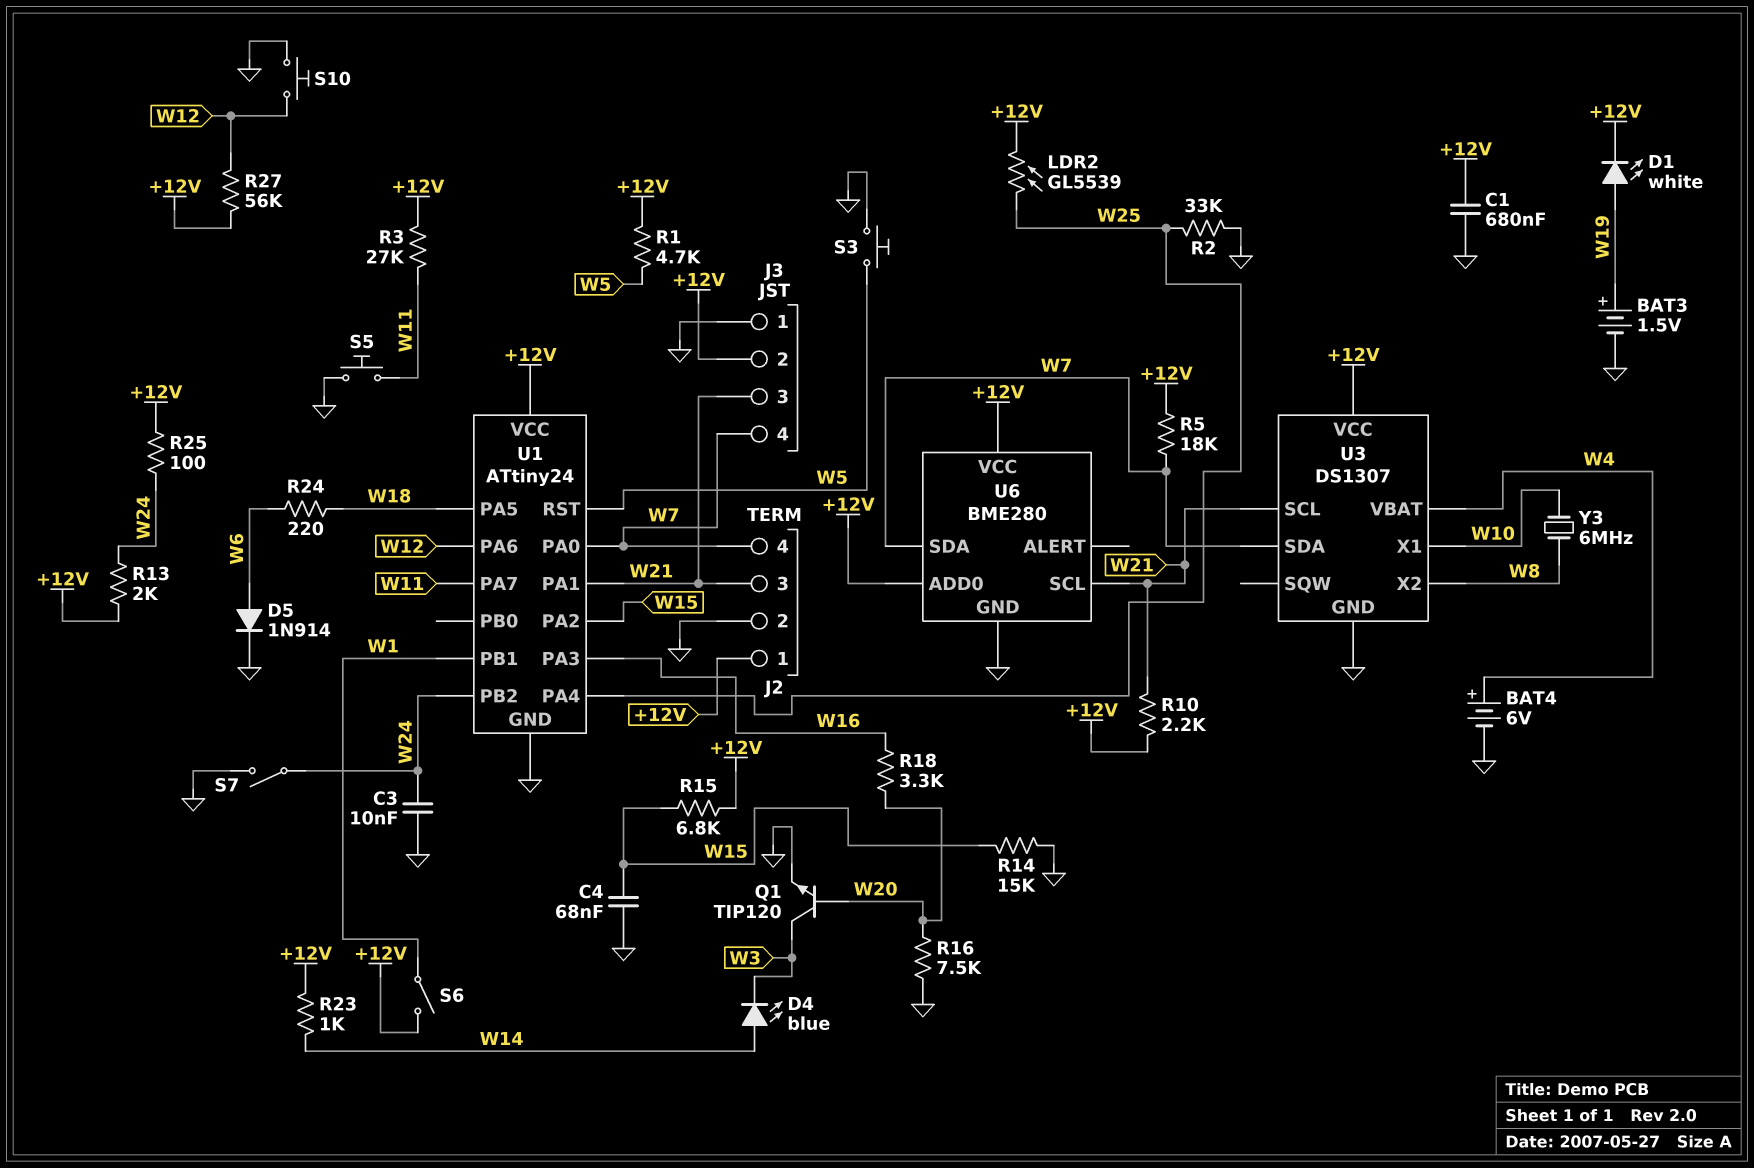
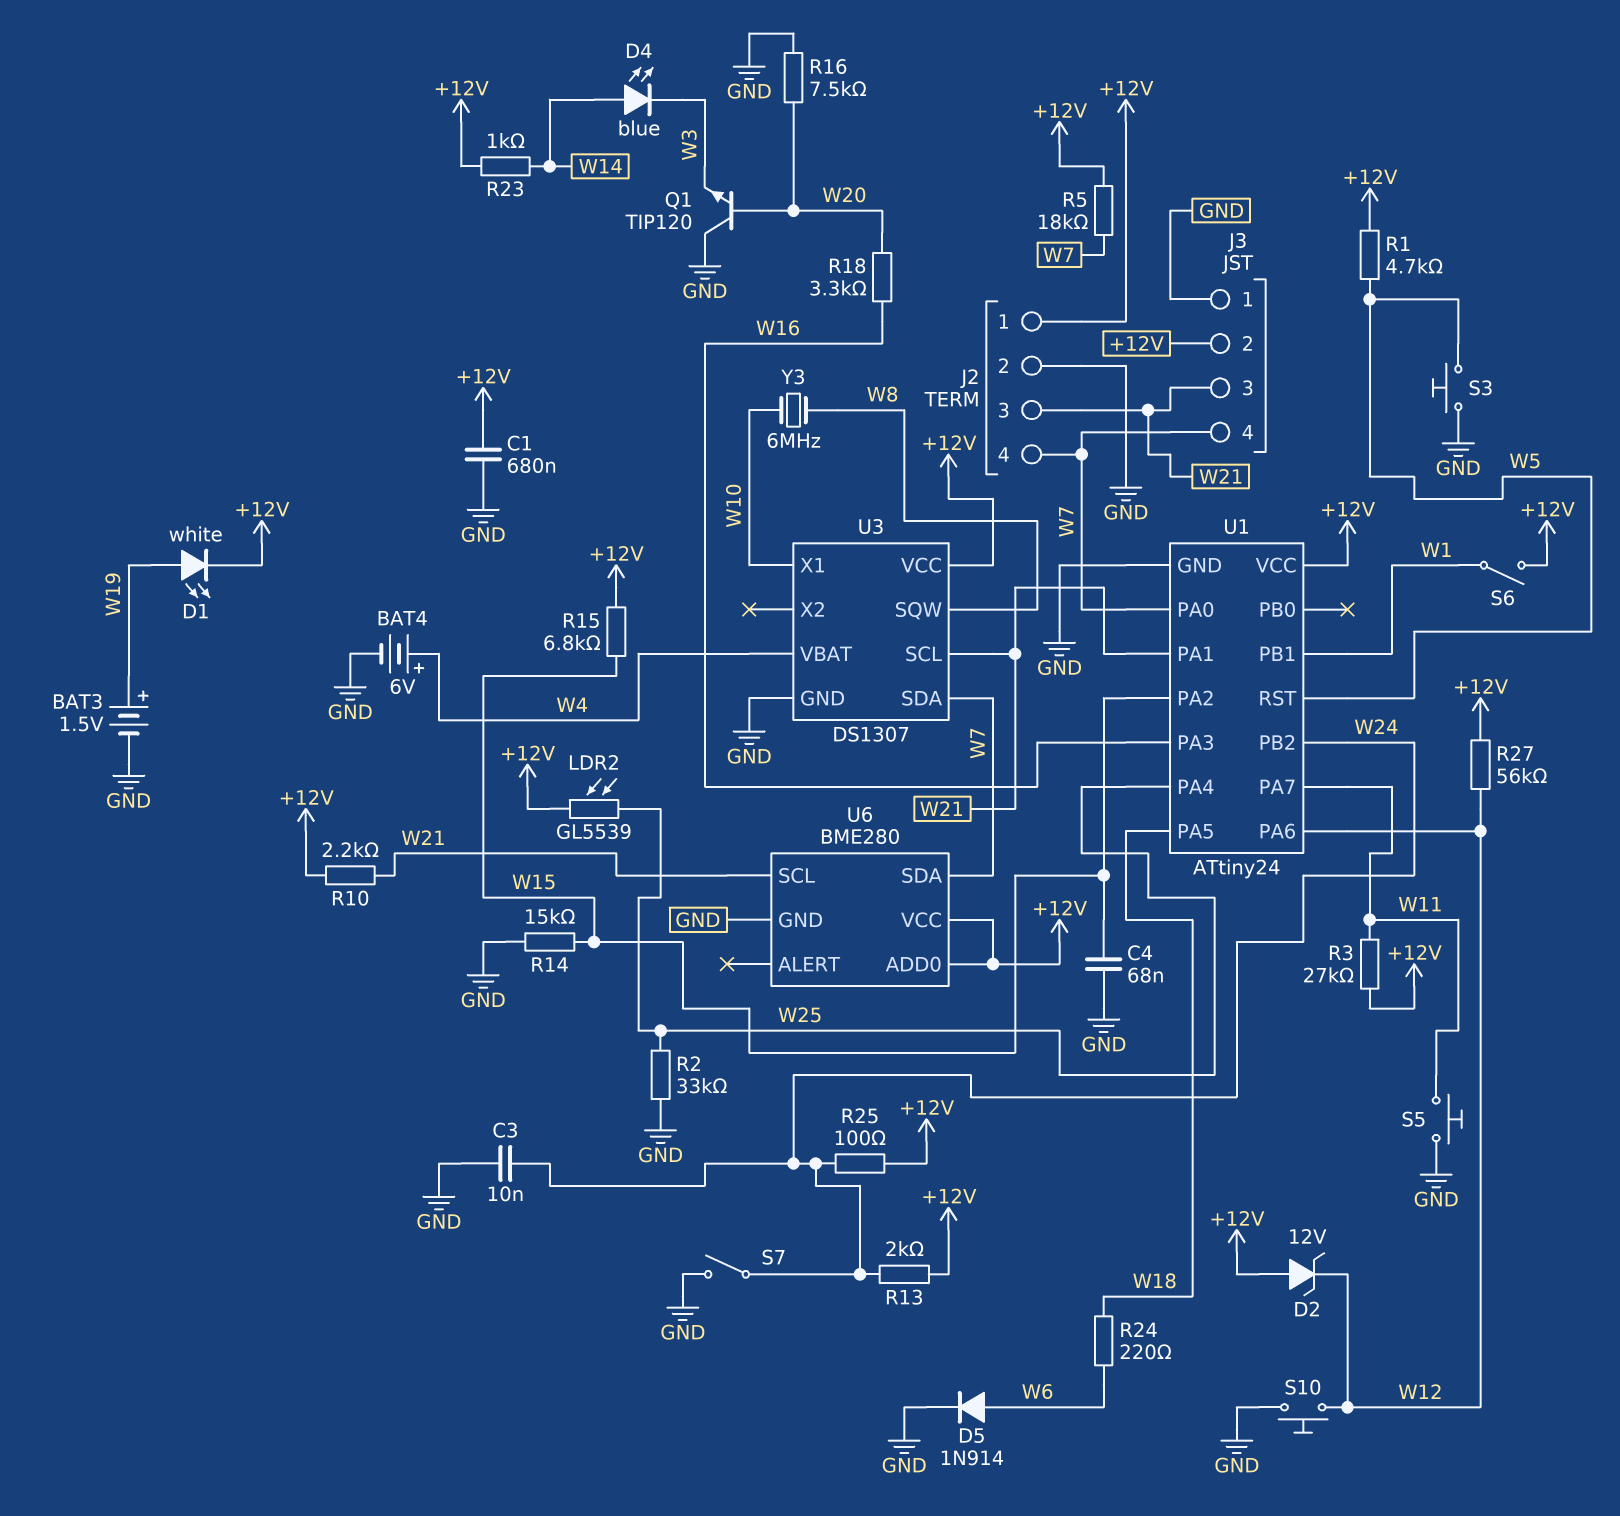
D2: none -> zener 12V (A +12V, K W12)
Q1: NPN TIP120 (B W20, C W3, E GND) -> NPN TIP120 (B W20, C GND, E W3)
U3 pin SQW: none -> W8
U3 pin X2: W8 -> none

